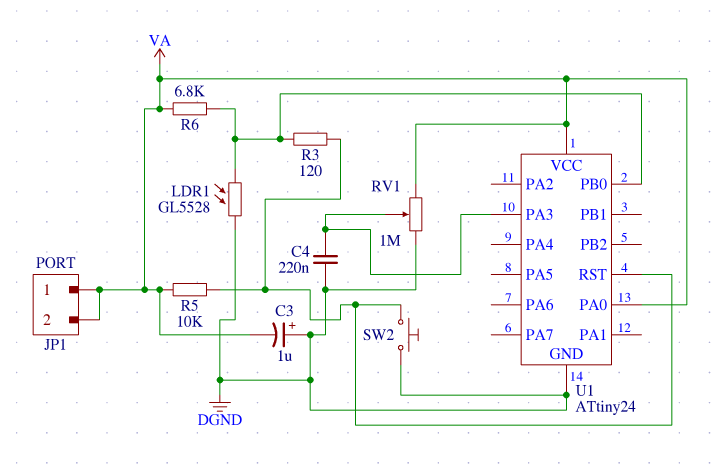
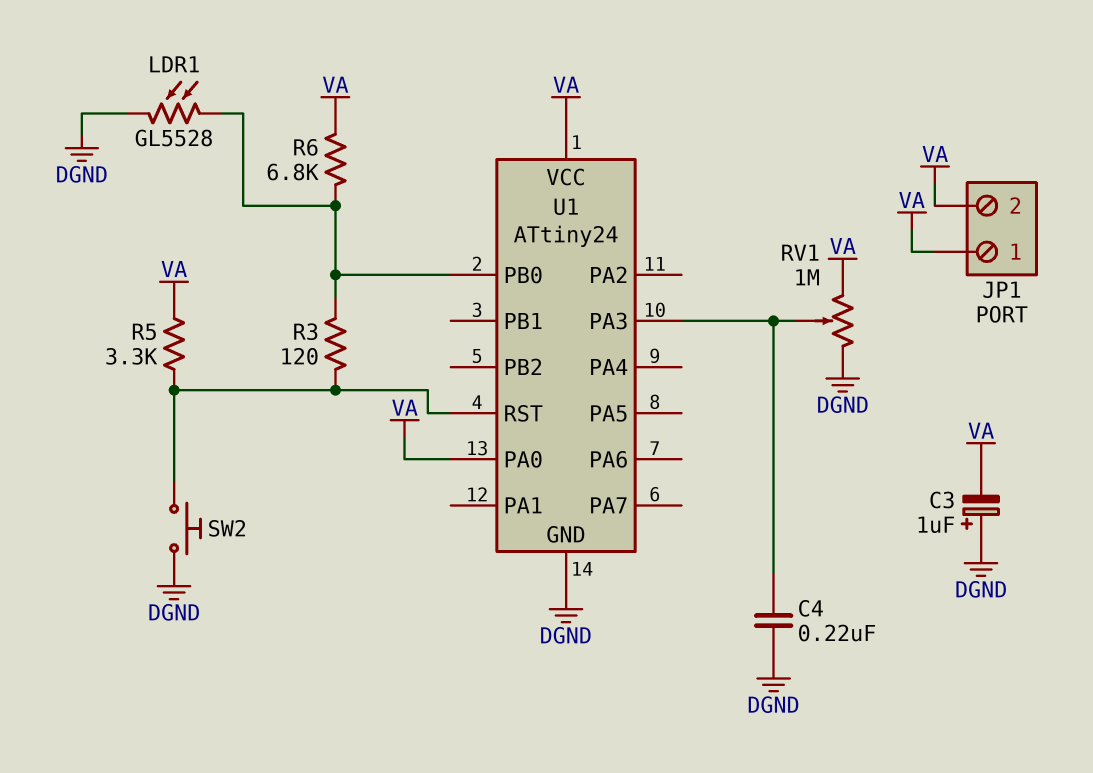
R5: 10k (U1/RST, VA) -> 3.3k (U1/RST, VA)

